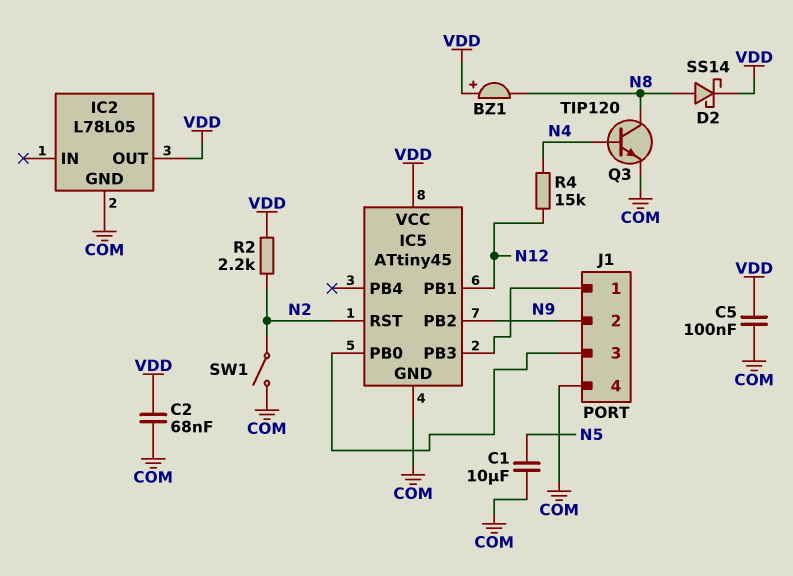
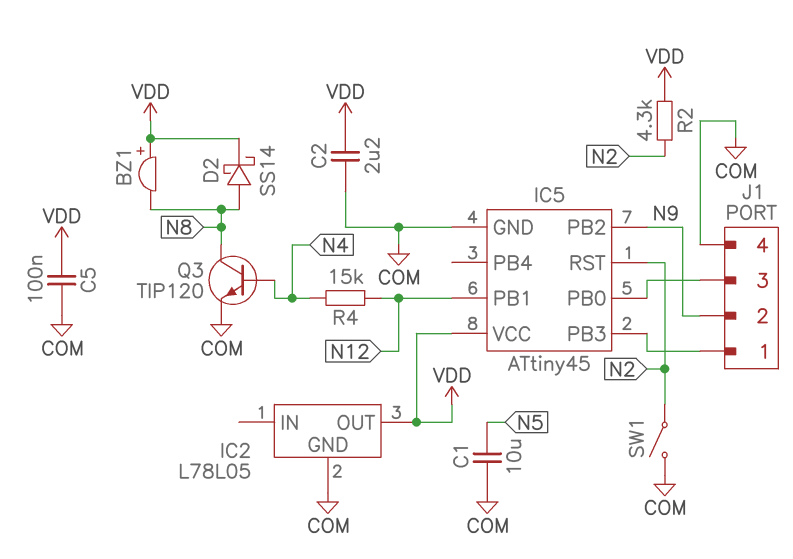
C2: 68nF (COM, VDD) -> 2.2uF (COM, VDD)
R2: 2.2k (N2, VDD) -> 4.3k (N2, VDD)

